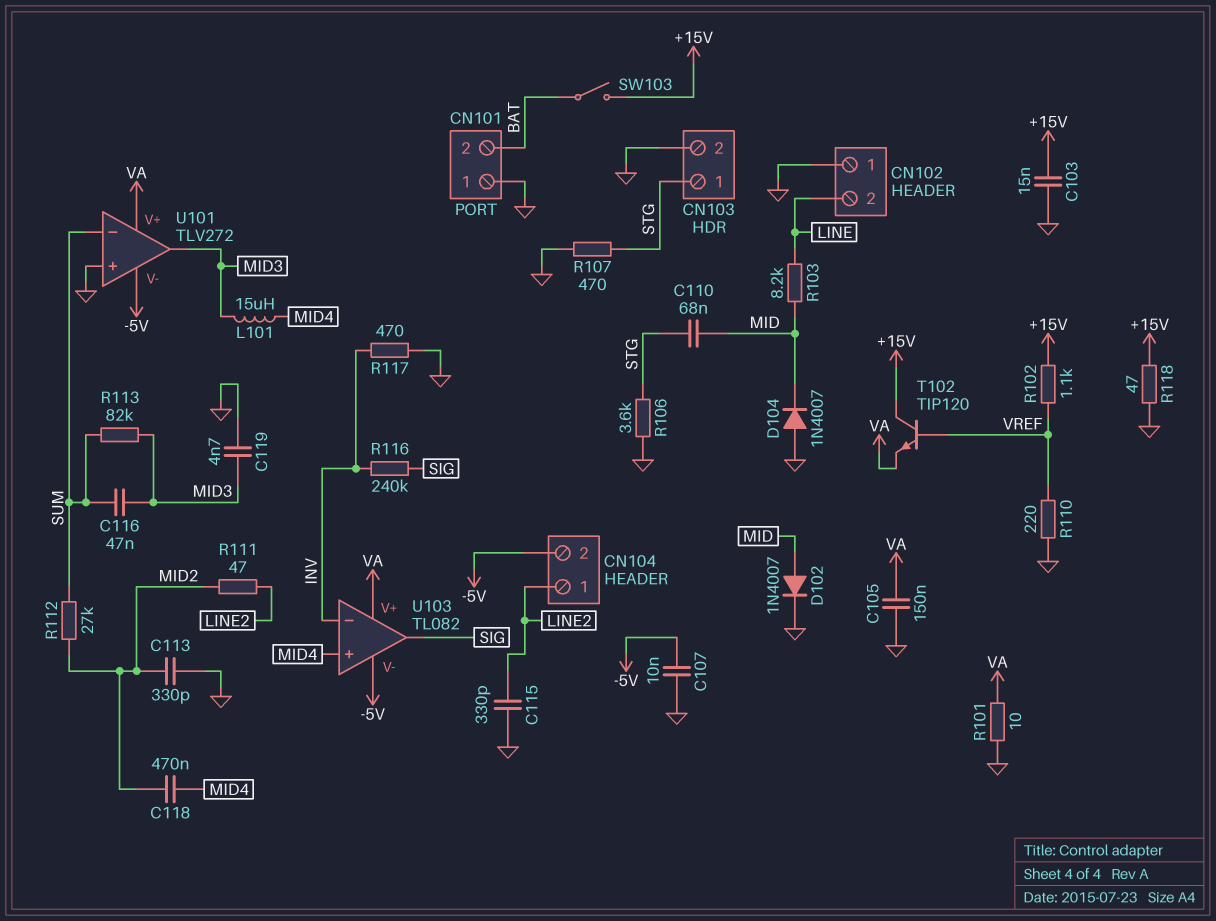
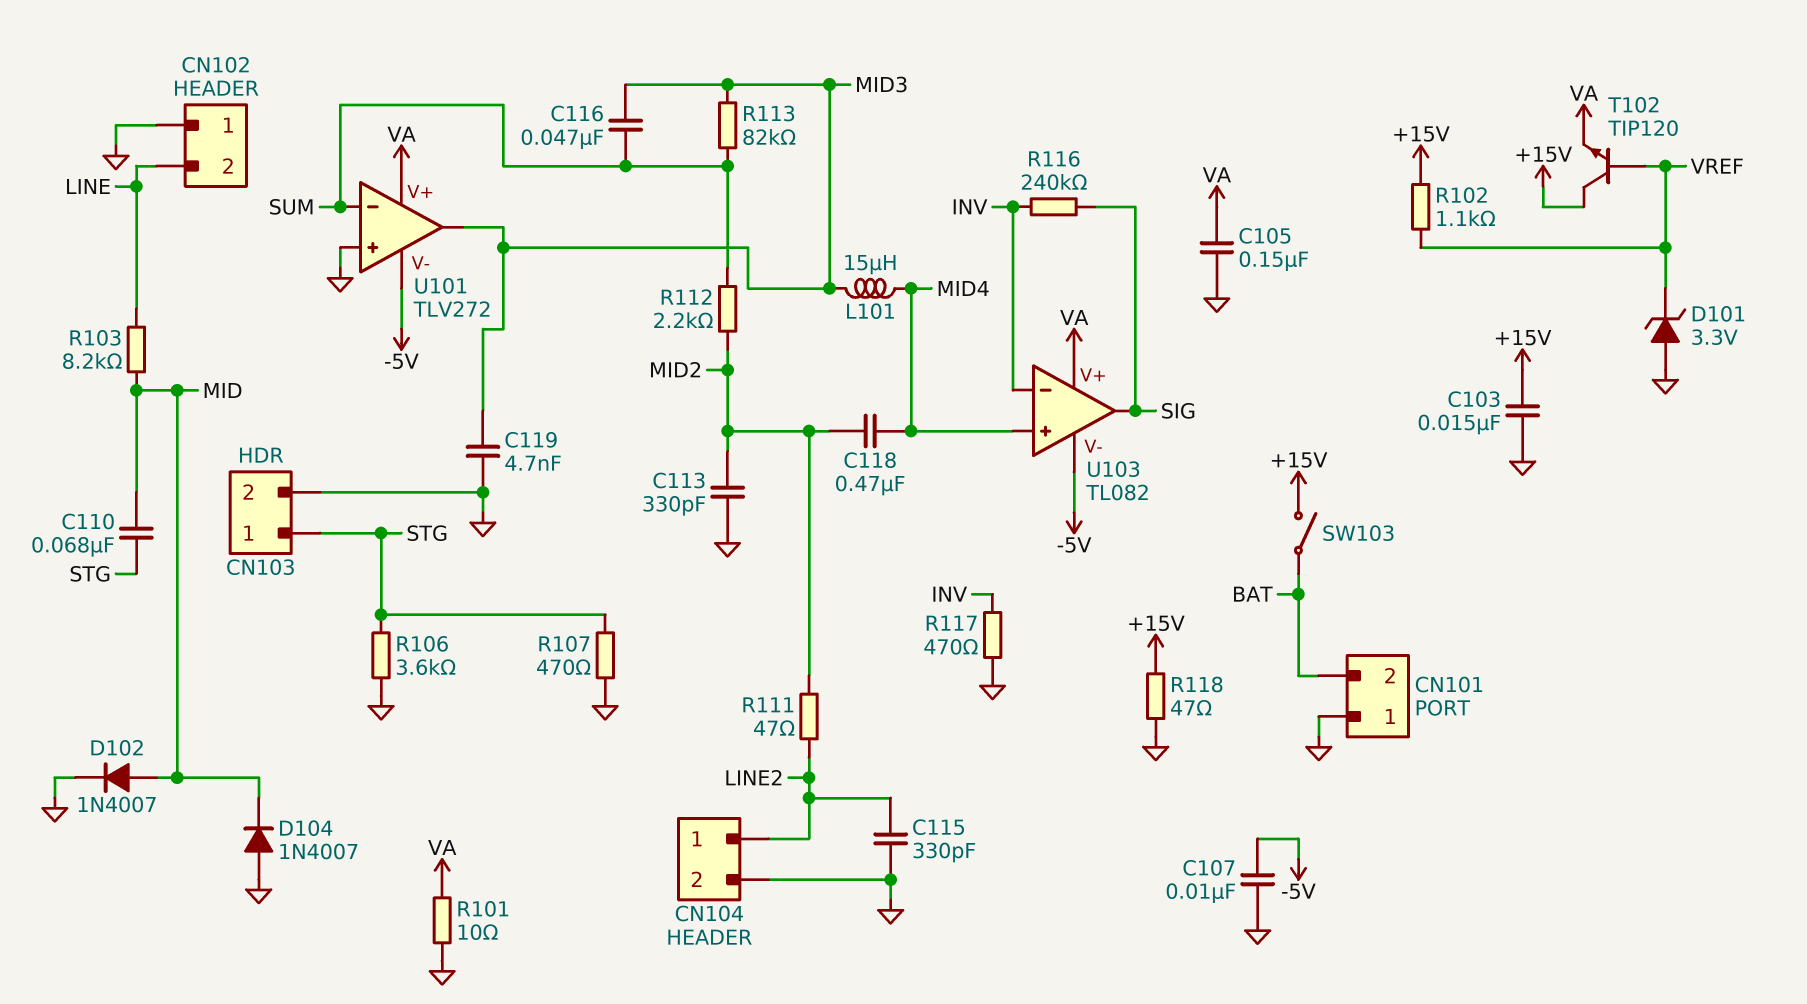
CN104 pin 2: -5V -> GND
D101: none -> zener 3.3V (A GND, K VREF)
R110: 220 (GND, VREF) -> none
R112: 27k (MID2, SUM) -> 2.2k (MID2, SUM)

